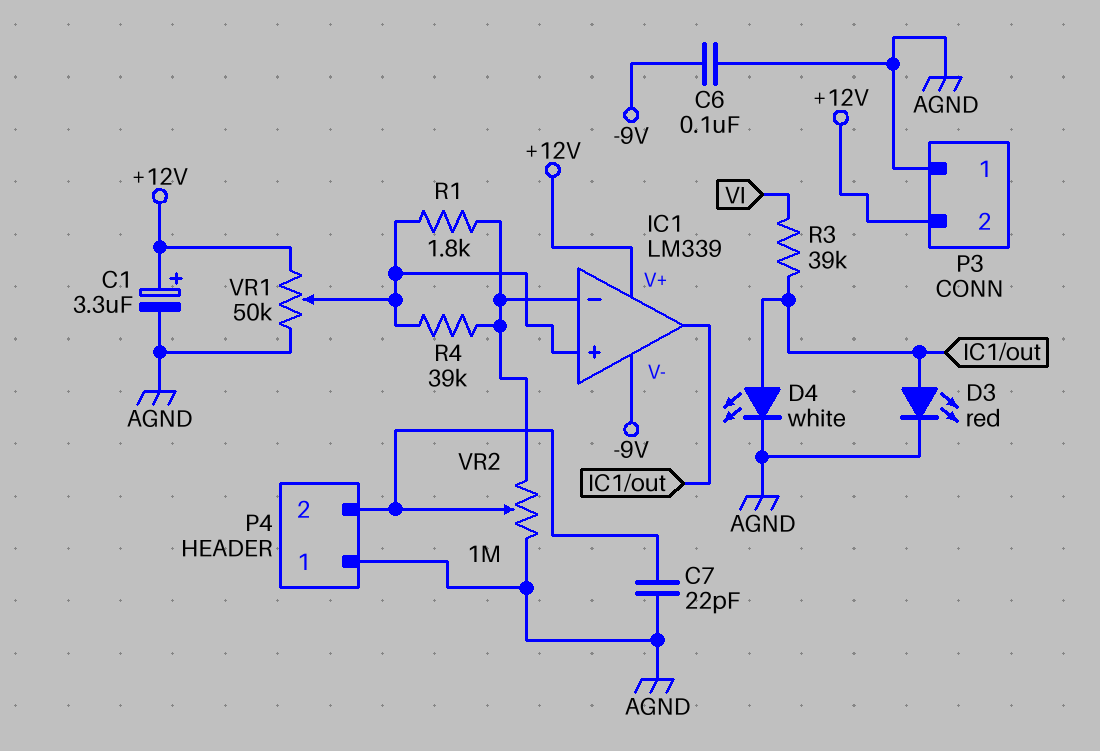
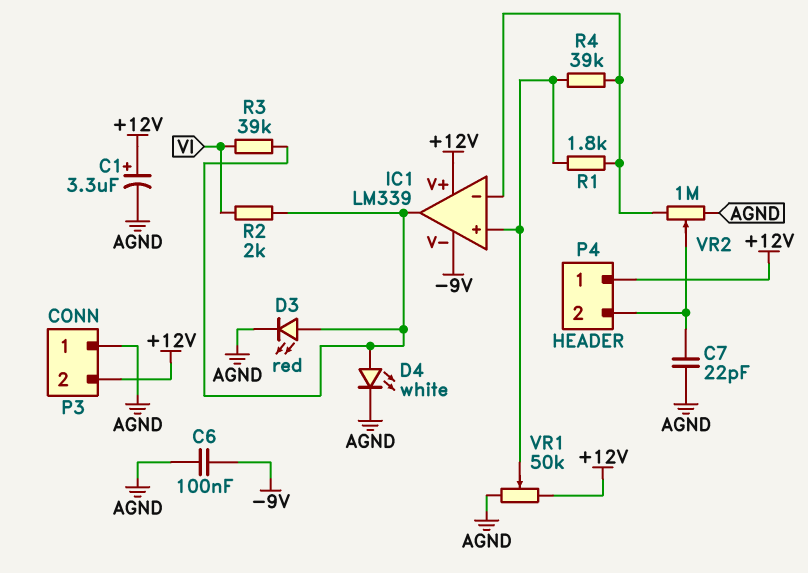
P4 pin 1: AGND -> +12V
R2: none -> 2k (IC1/out, VI)

